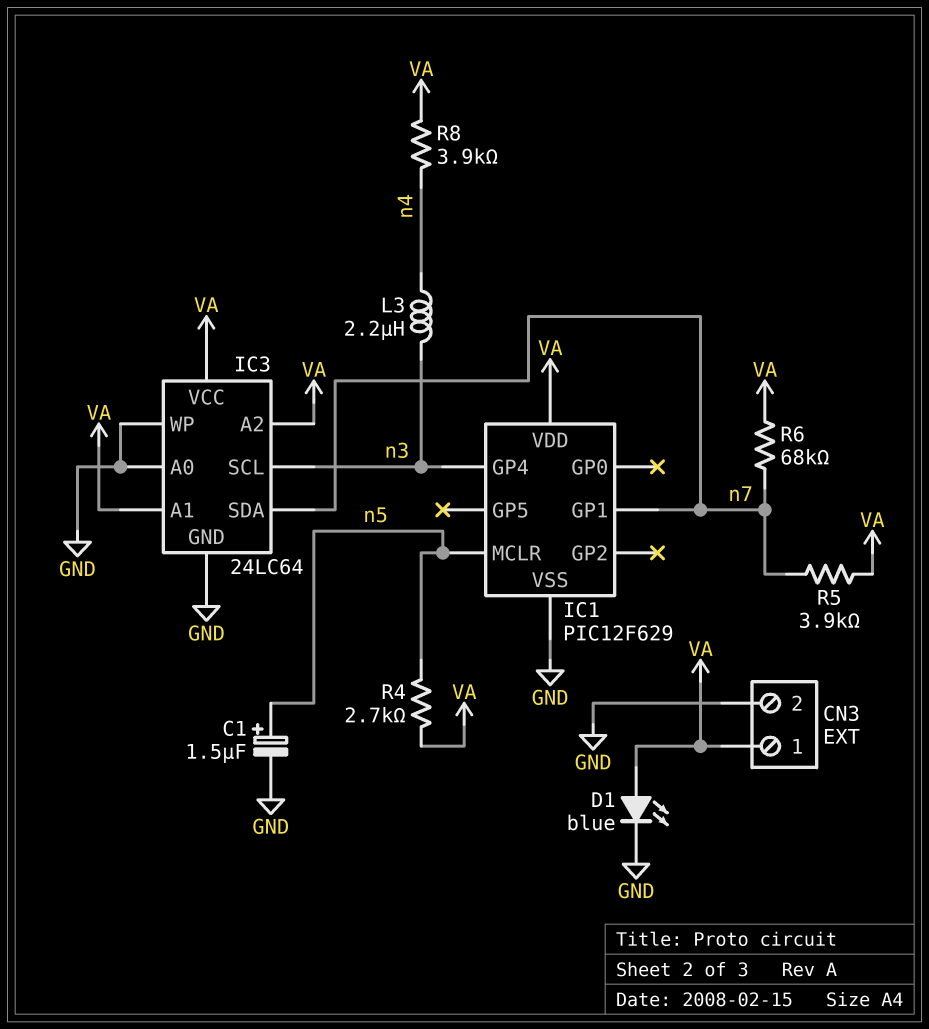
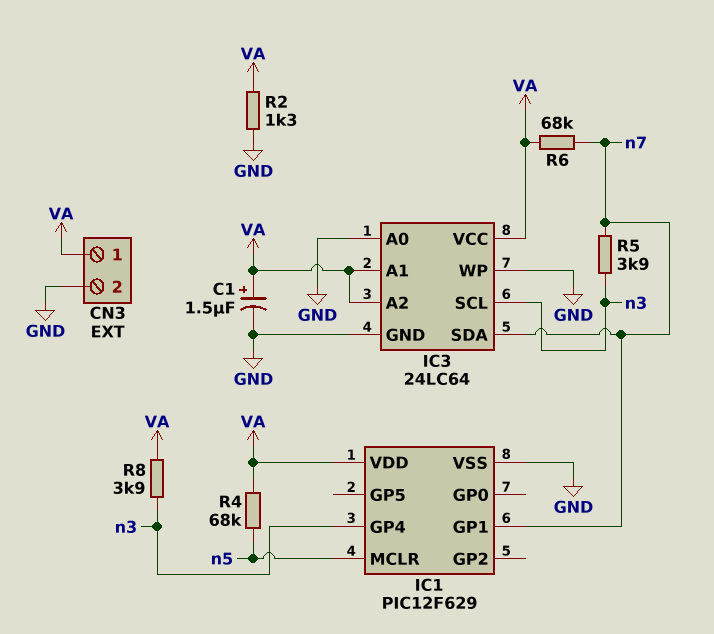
C1: 1.5uF (plus n5, minus GND) -> 1.5uF (plus VA, minus GND)
D1: LED blue (A VA, K GND) -> none
L3: 2.2uH (n3, n4) -> none
R2: none -> 1.3k (GND, VA)
R4: 2.7k (VA, n5) -> 68k (VA, n5)
R5: 3.9k (VA, n7) -> 3.9k (n3, n7)
R8: 3.9k (VA, n4) -> 3.9k (VA, n3)

